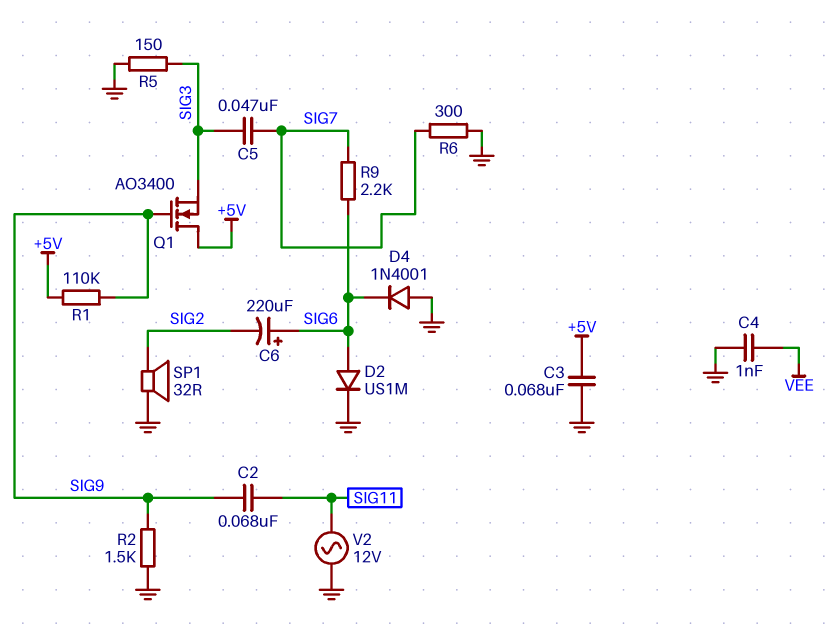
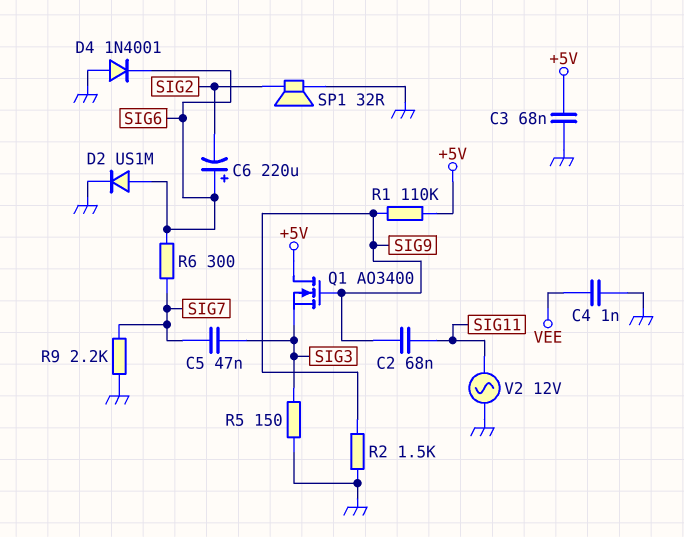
R6: 300 (GND, SIG7) -> 300 (SIG6, SIG7)
R9: 2.2k (SIG6, SIG7) -> 2.2k (GND, SIG7)

